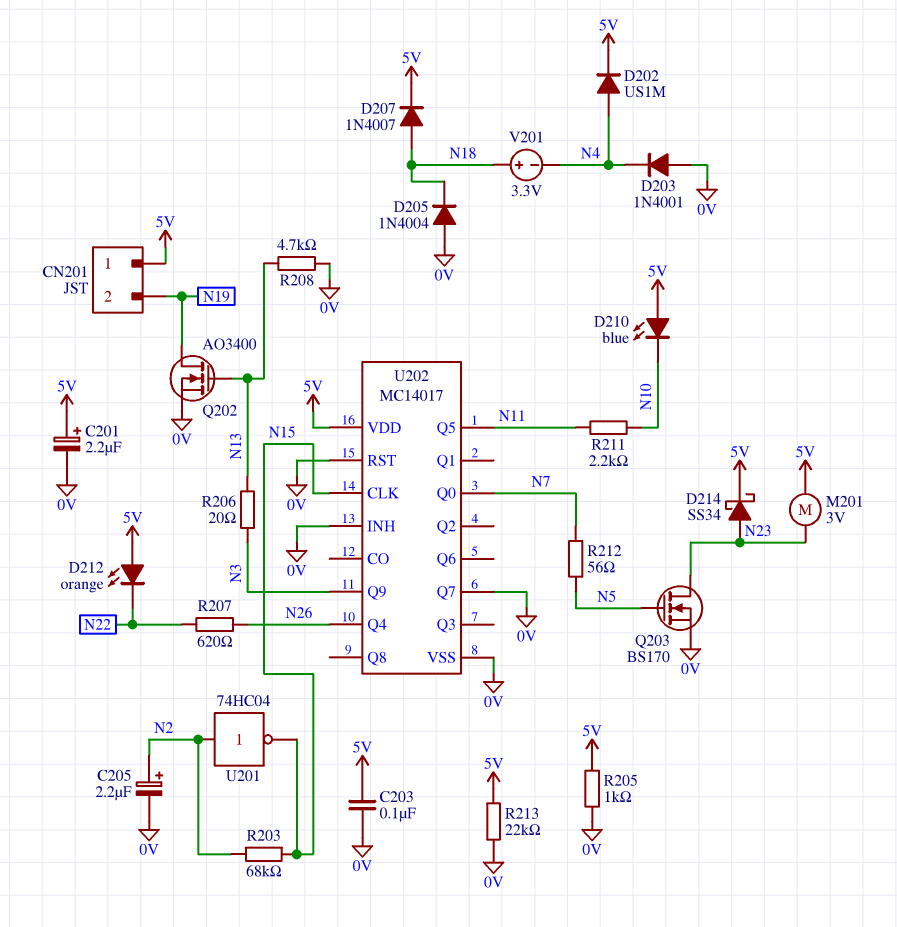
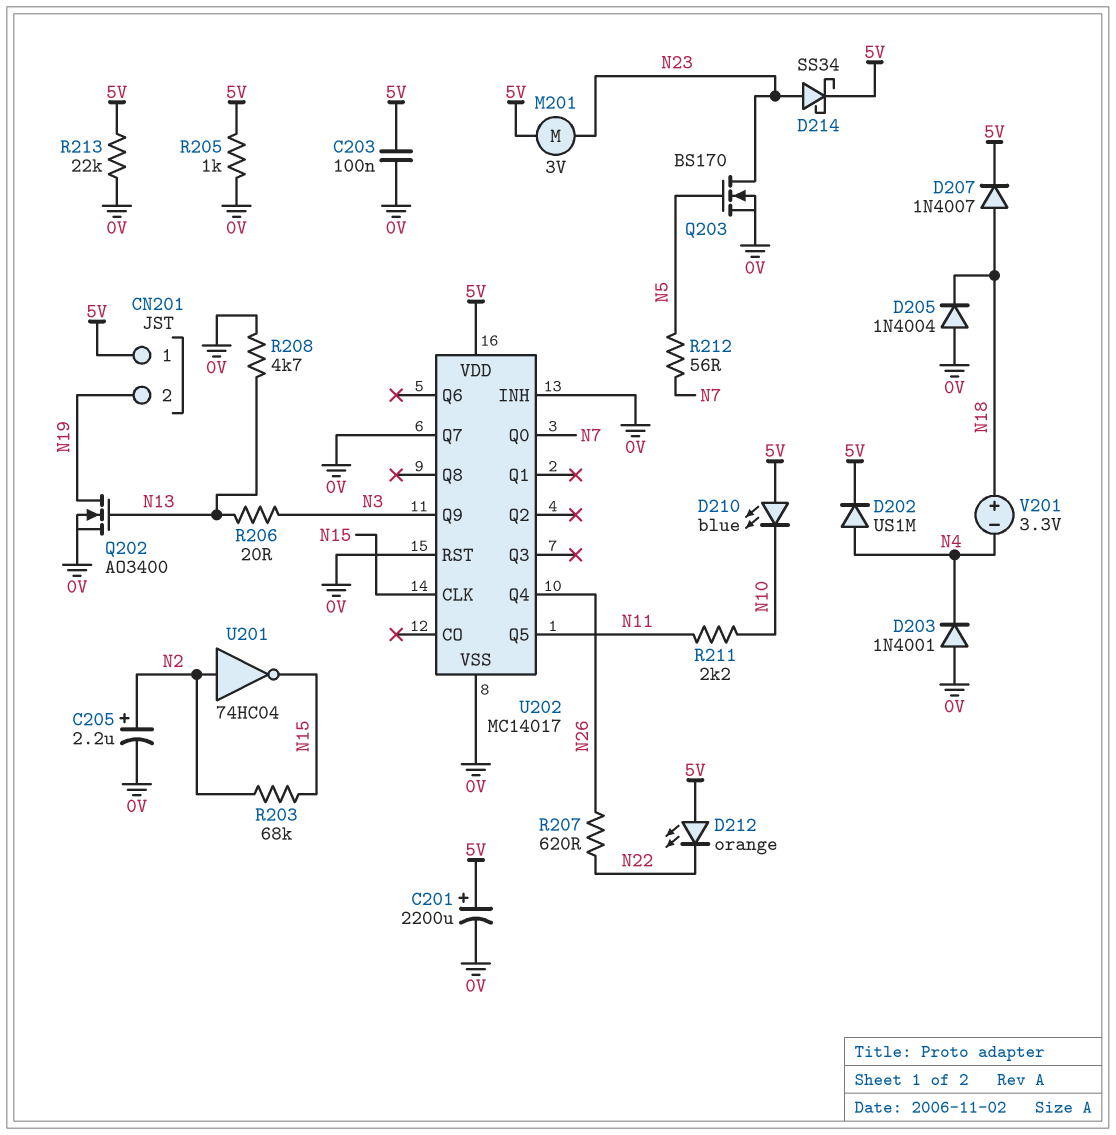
C201: 2.2uF (plus 5V, minus 0V) -> 2200uF (plus 5V, minus 0V)

